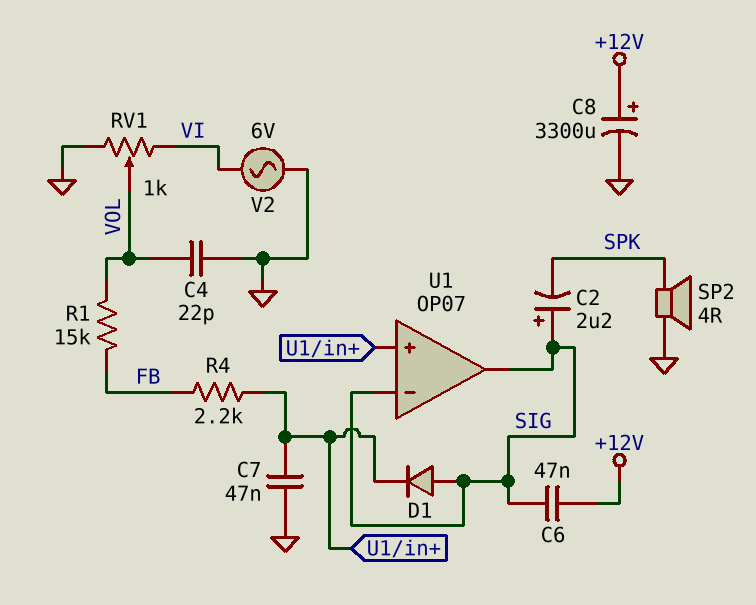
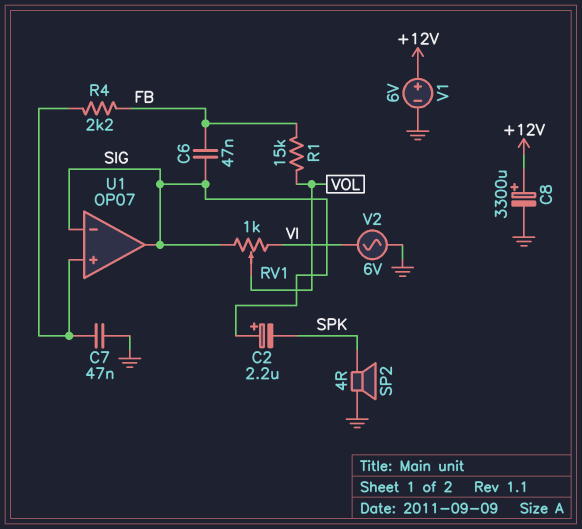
C4: 22pF (GND, VOL) -> none
C6: 47nF (+12V, SIG) -> 47nF (FB, SIG)
D1: diode (A SIG, K U1/in+) -> none
RV1: 1k (GND, VI, wiper VOL) -> 1k (SIG, VI, wiper VOL)
V1: none -> 6V (plus +12V, minus GND)

